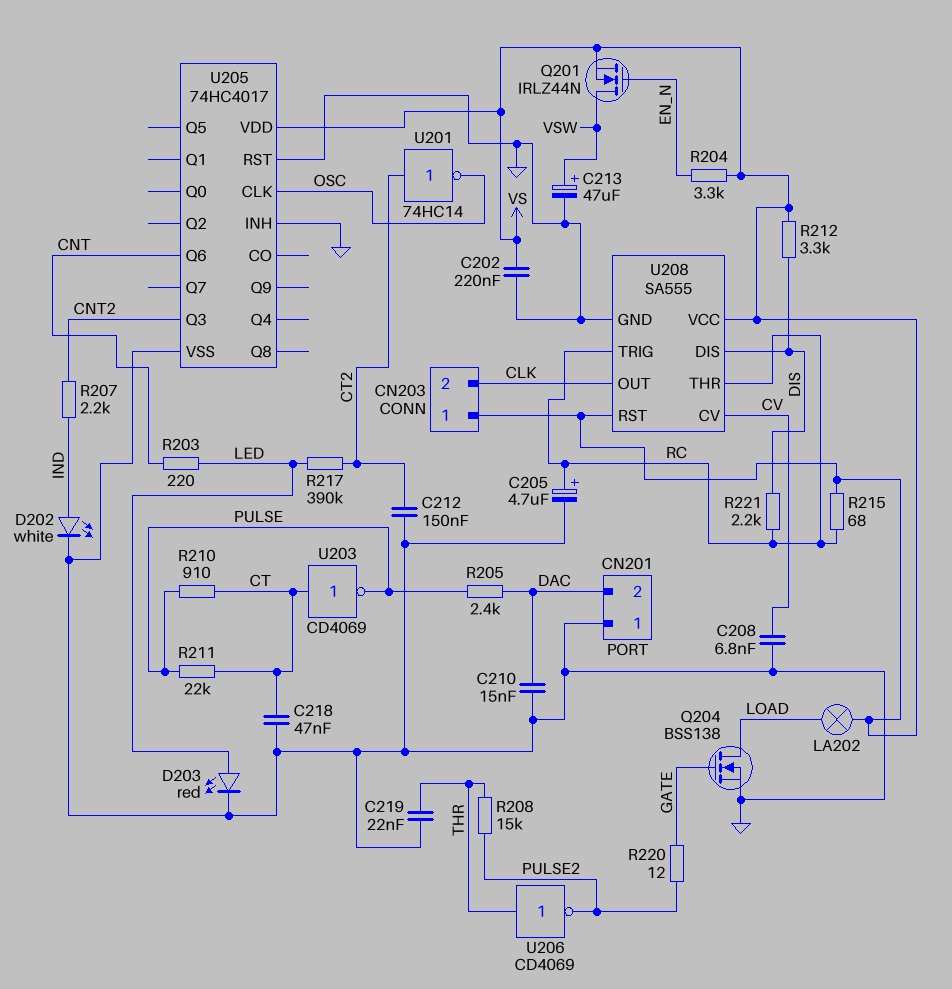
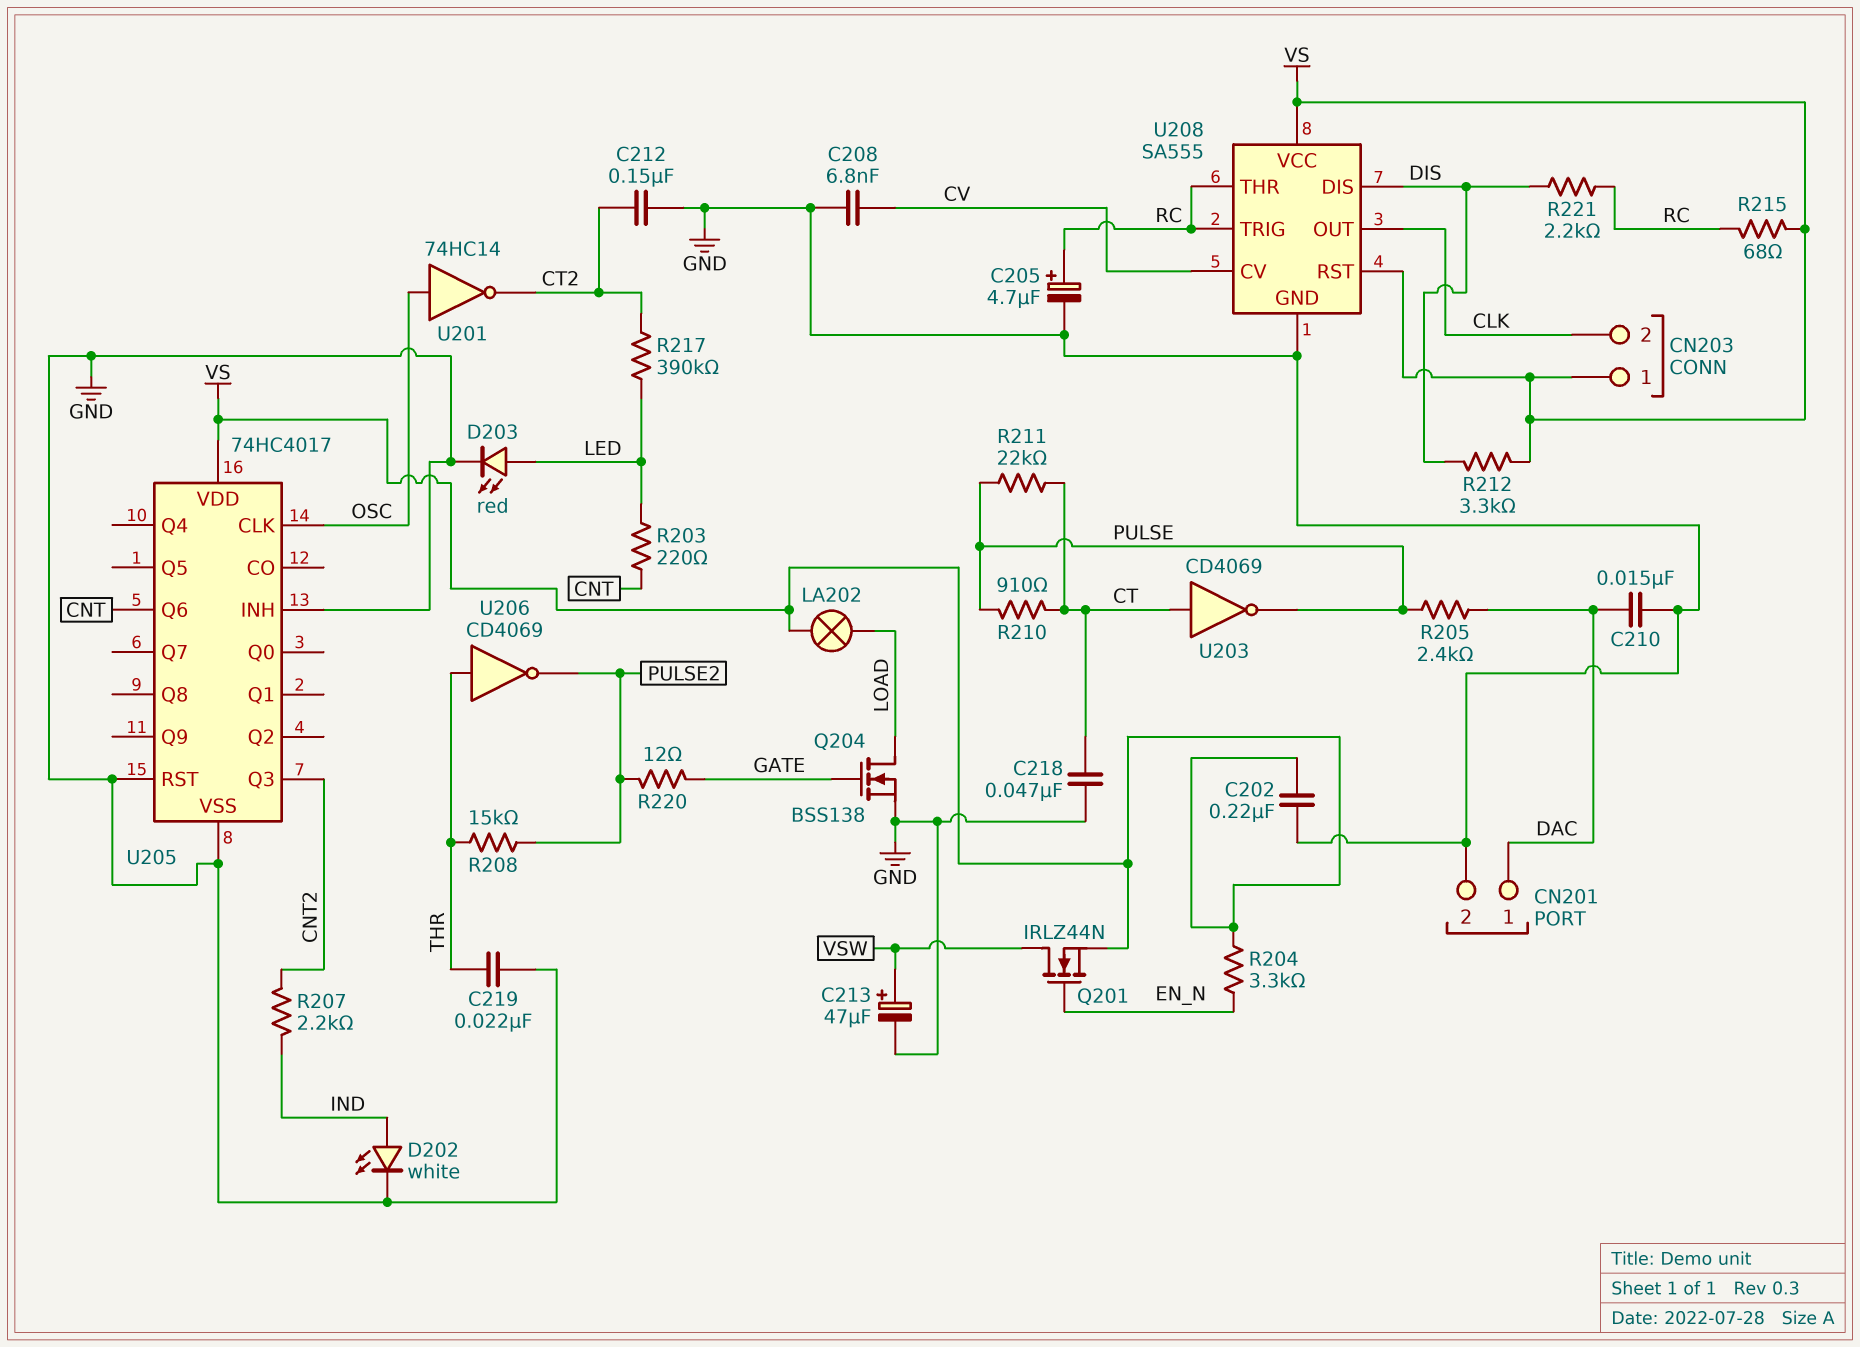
CN201 pin 1: GND -> DAC
CN201 pin 2: DAC -> GND
U201: NOT 74HC14 (in CT2, out OSC) -> NOT 74HC14 (in OSC, out CT2)

